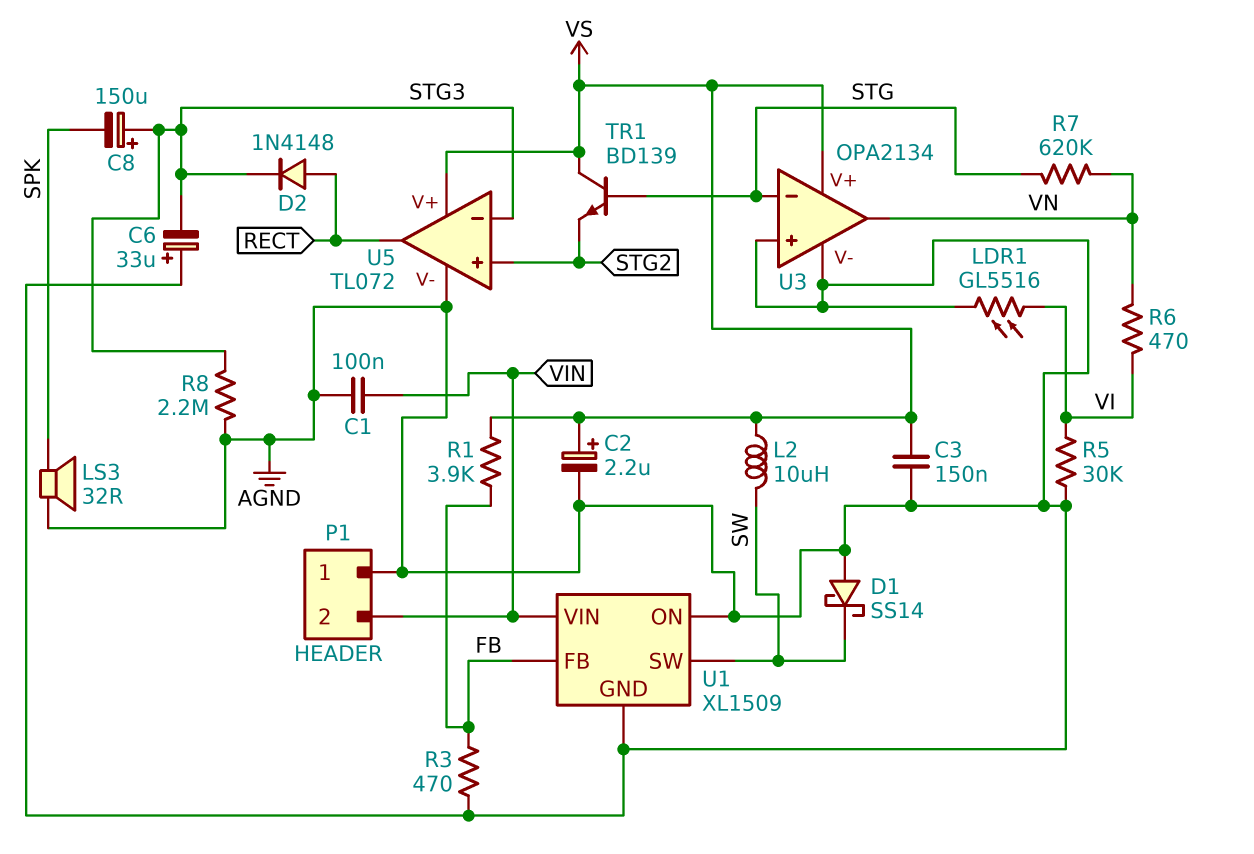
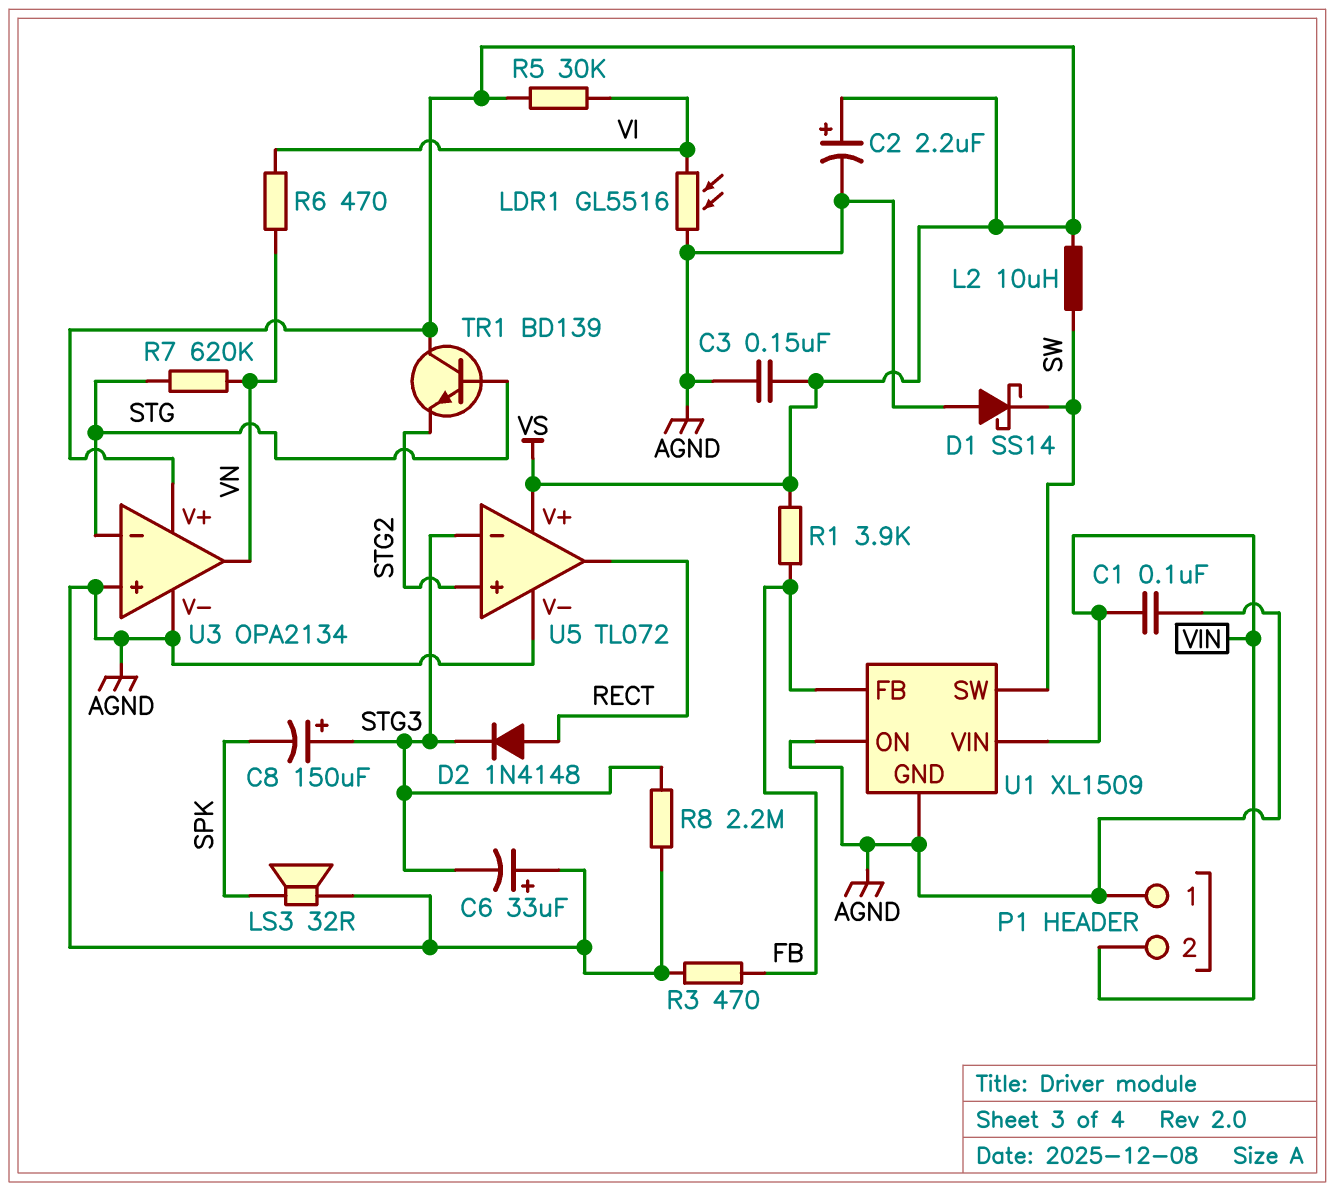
R5: 30k (AGND, VI) -> 30k (VI, VS)

